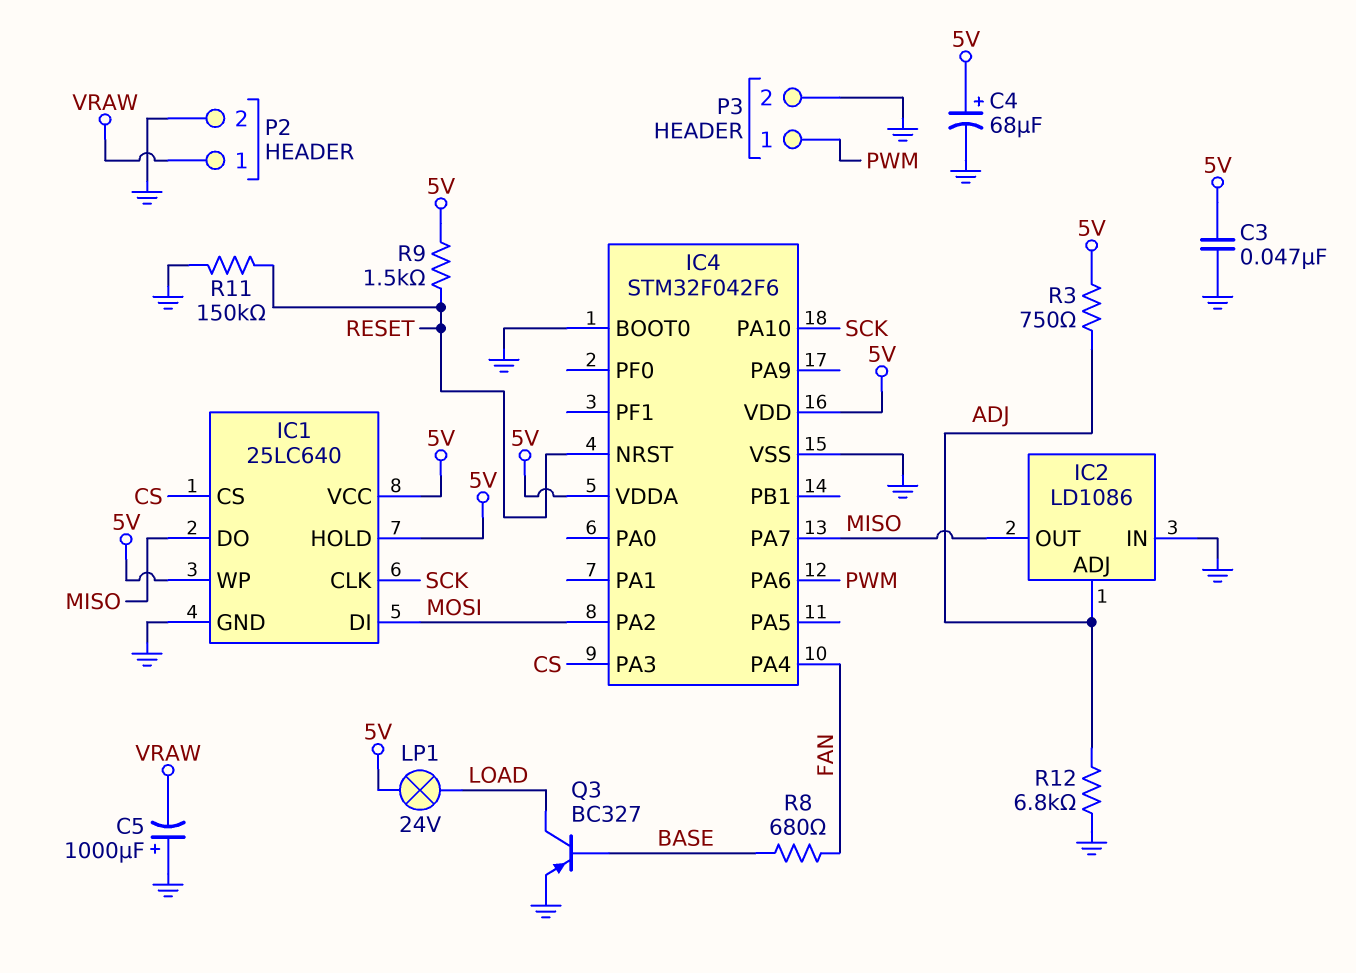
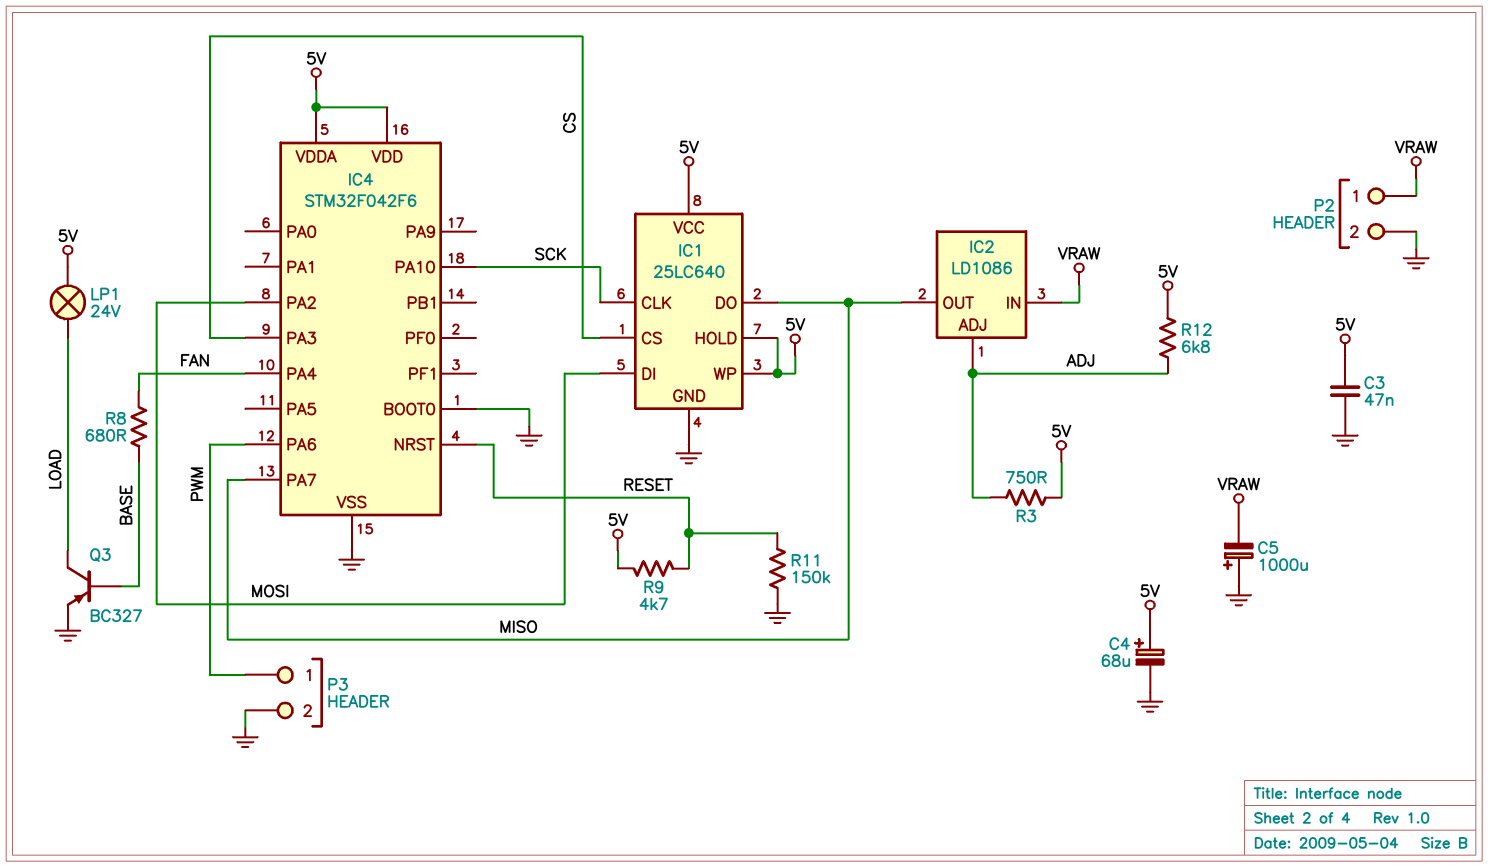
IC2 pin IN: GND -> VRAW
R9: 1.5k (5V, RESET) -> 4.7k (5V, RESET)
R12: 6.8k (ADJ, GND) -> 6.8k (5V, ADJ)

